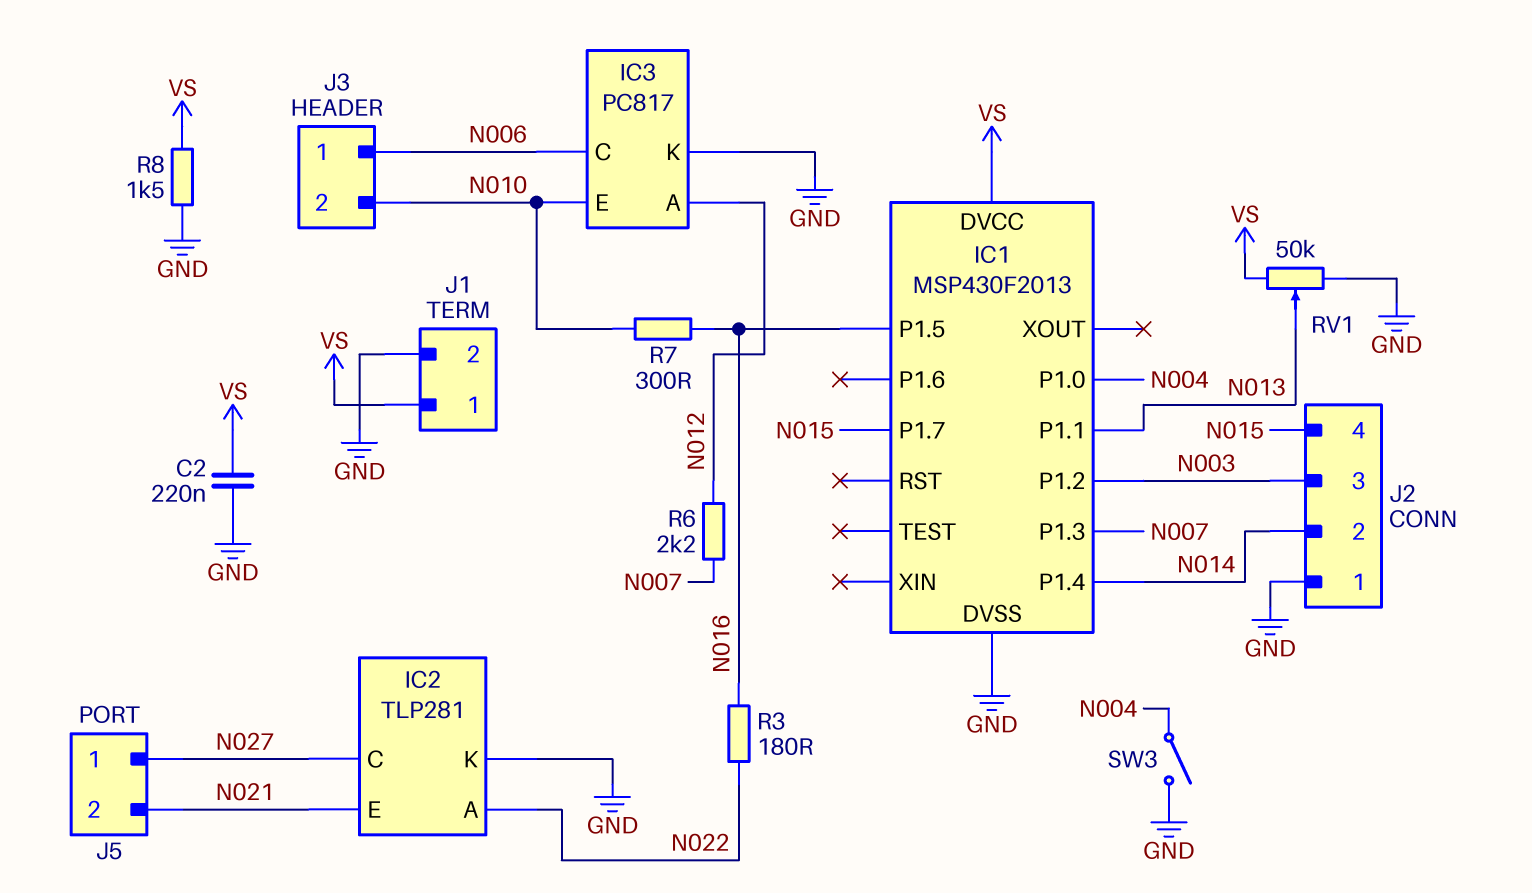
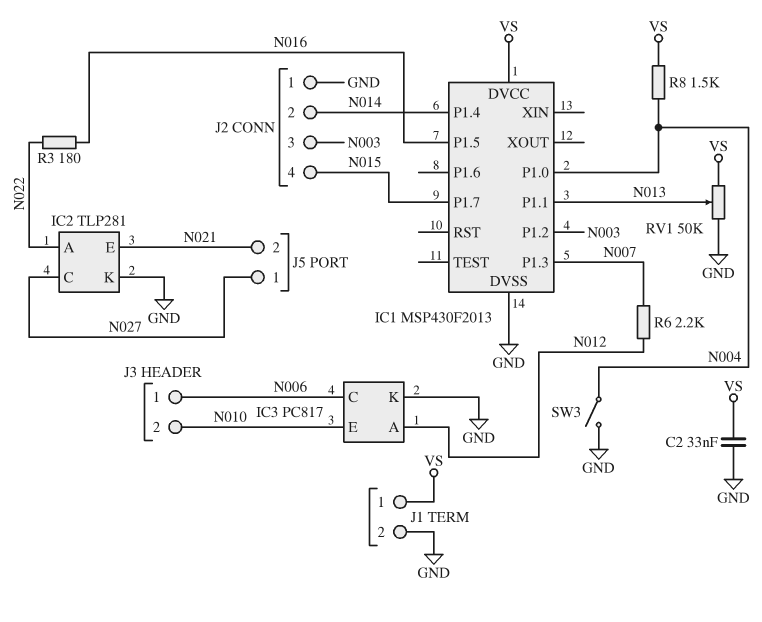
C2: 220nF (GND, VS) -> 33nF (GND, VS)
R7: 300 (N010, N016) -> none
R8: 1.5k (GND, VS) -> 1.5k (N004, VS)

